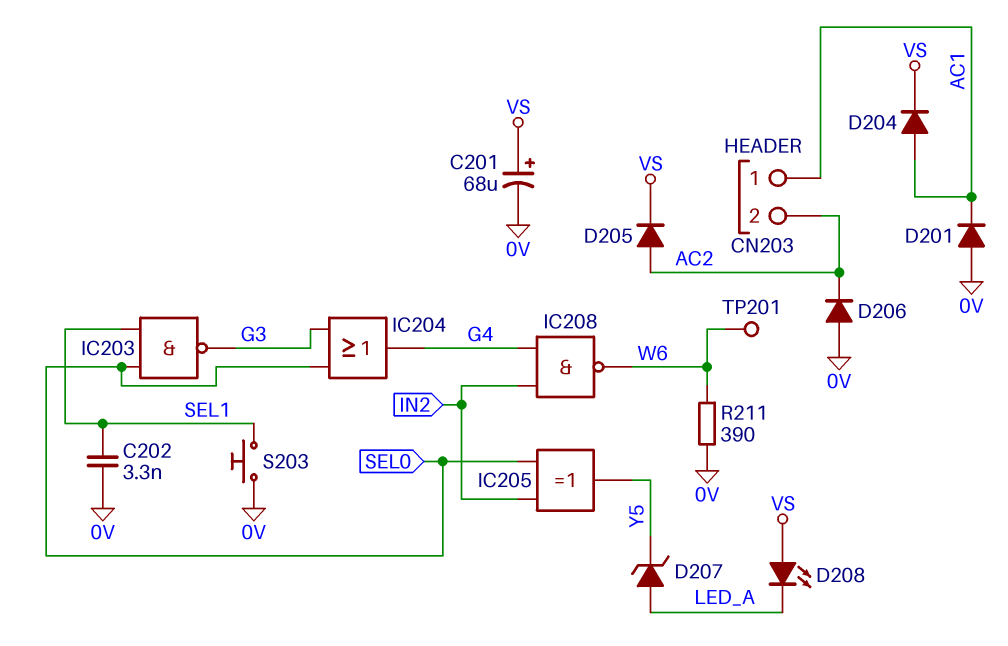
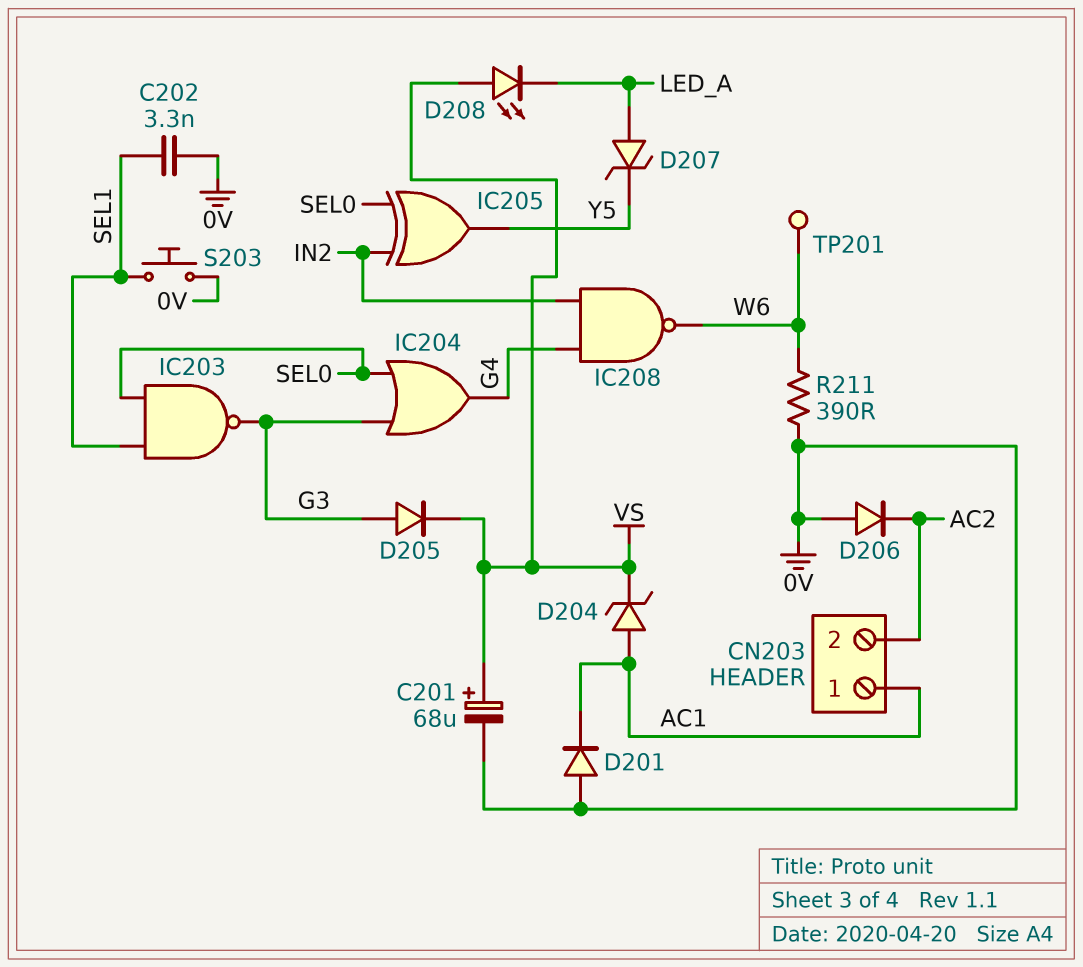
D204: diode (A AC1, K VS) -> zener (A AC1, K VS)
D205: diode (A AC2, K VS) -> diode (A G3, K VS)

